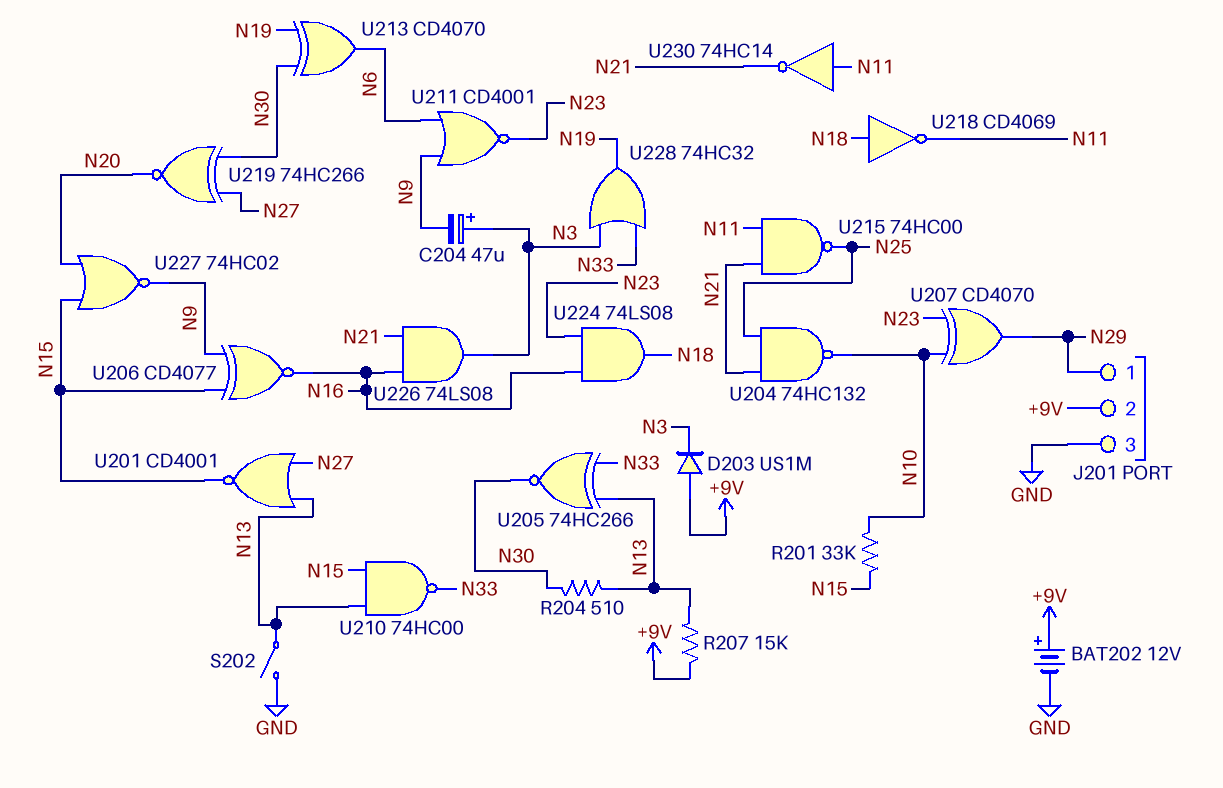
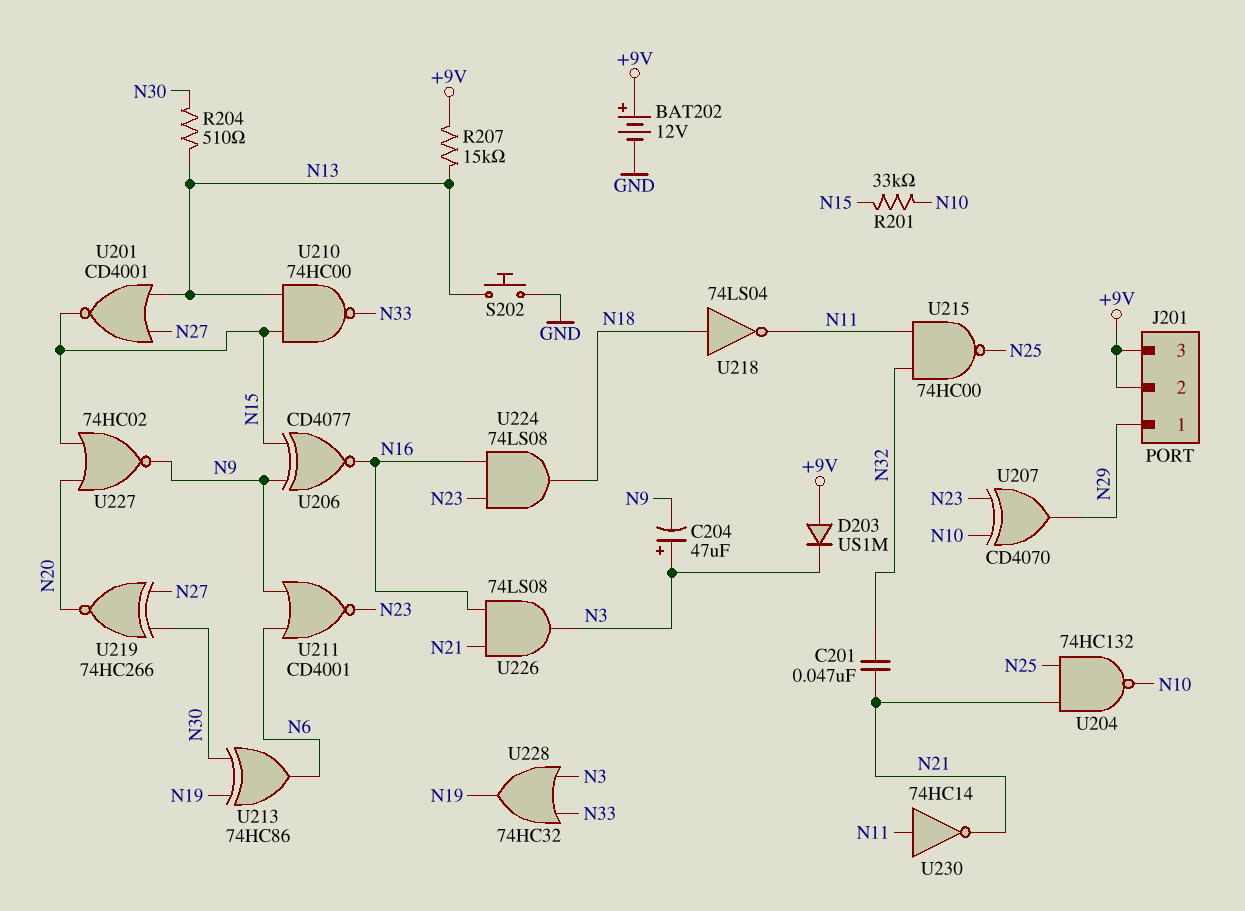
C201: none -> 47nF (N21, N32)
J201 pin 3: GND -> +9V
S202: switch (GND, N13) -> button (GND, N13)
U205: XNOR 74HC266 (in N13, in N33, out N30) -> none
U213: XOR CD4070 (in N19, in N30, out N6) -> XOR 74HC86 (in N19, in N30, out N6)
U215: NAND 74HC00 (in N11, in N21, out N25) -> NAND 74HC00 (in N11, in N32, out N25)
U218: NOT CD4069 (in N18, out N11) -> NOT 74LS04 (in N18, out N11)

